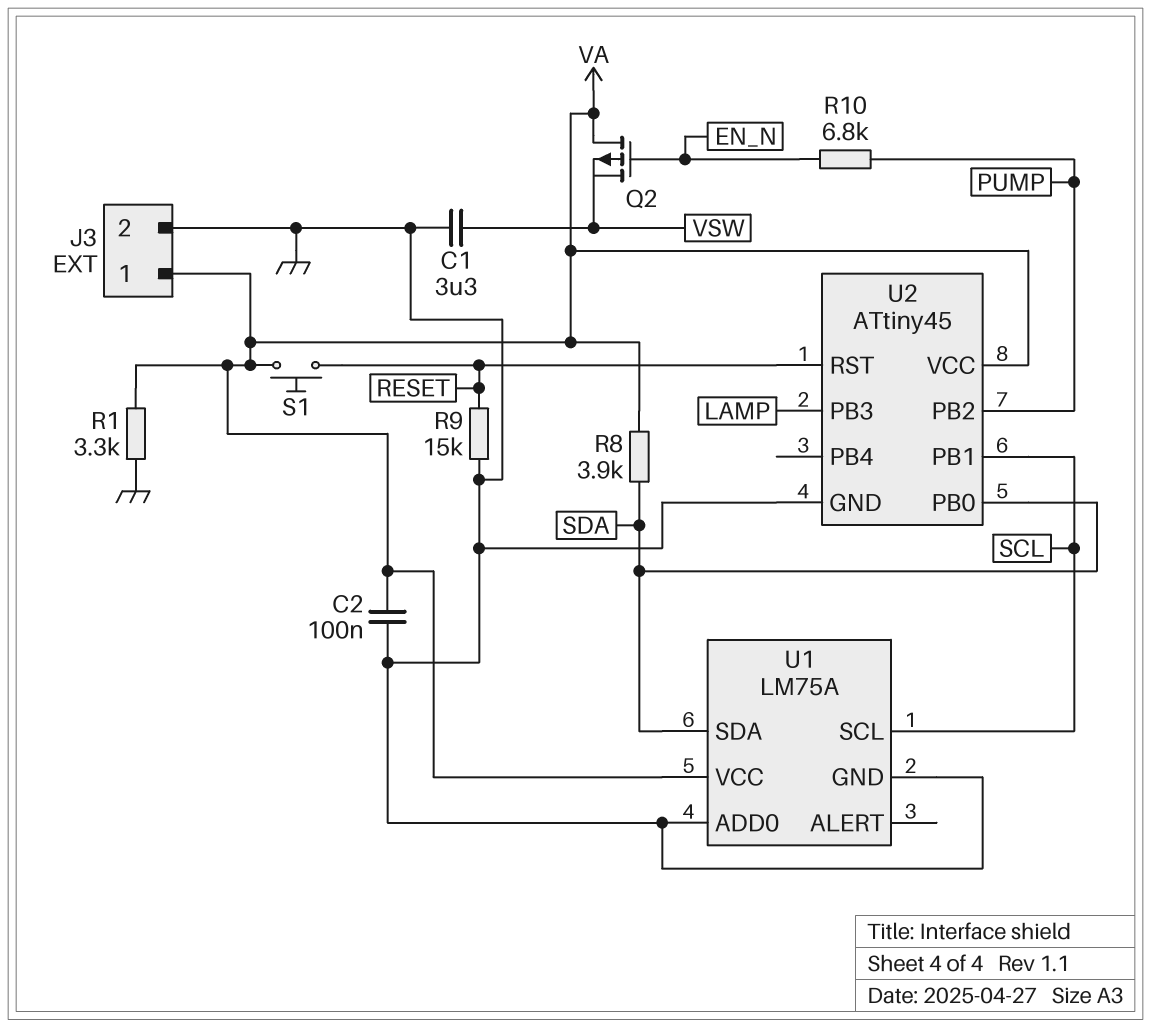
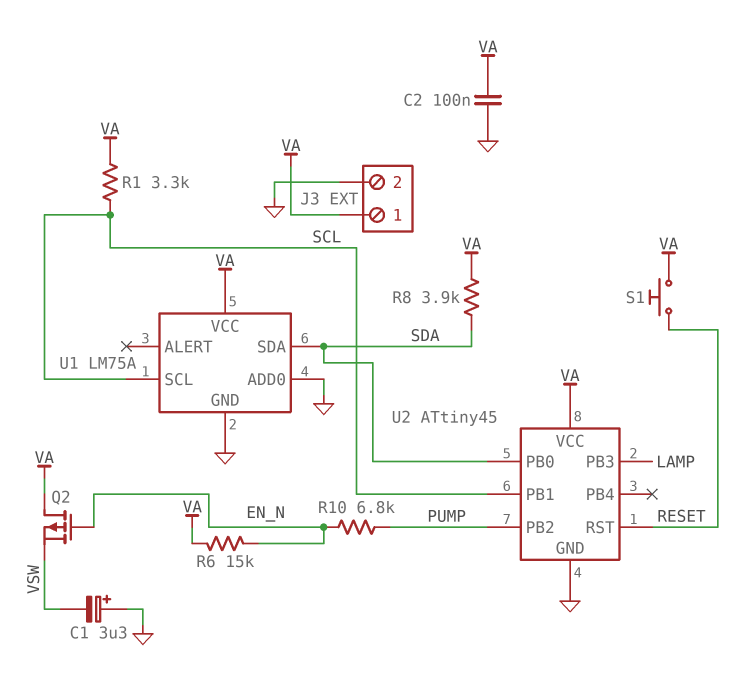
C1: 3.3uF (GND, VSW) -> 3.3uF (plus GND, minus VSW)
R1: 3.3k (GND, VA) -> 3.3k (SCL, VA)
R6: none -> 15k (EN_N, VA)
R9: 15k (GND, RESET) -> none

